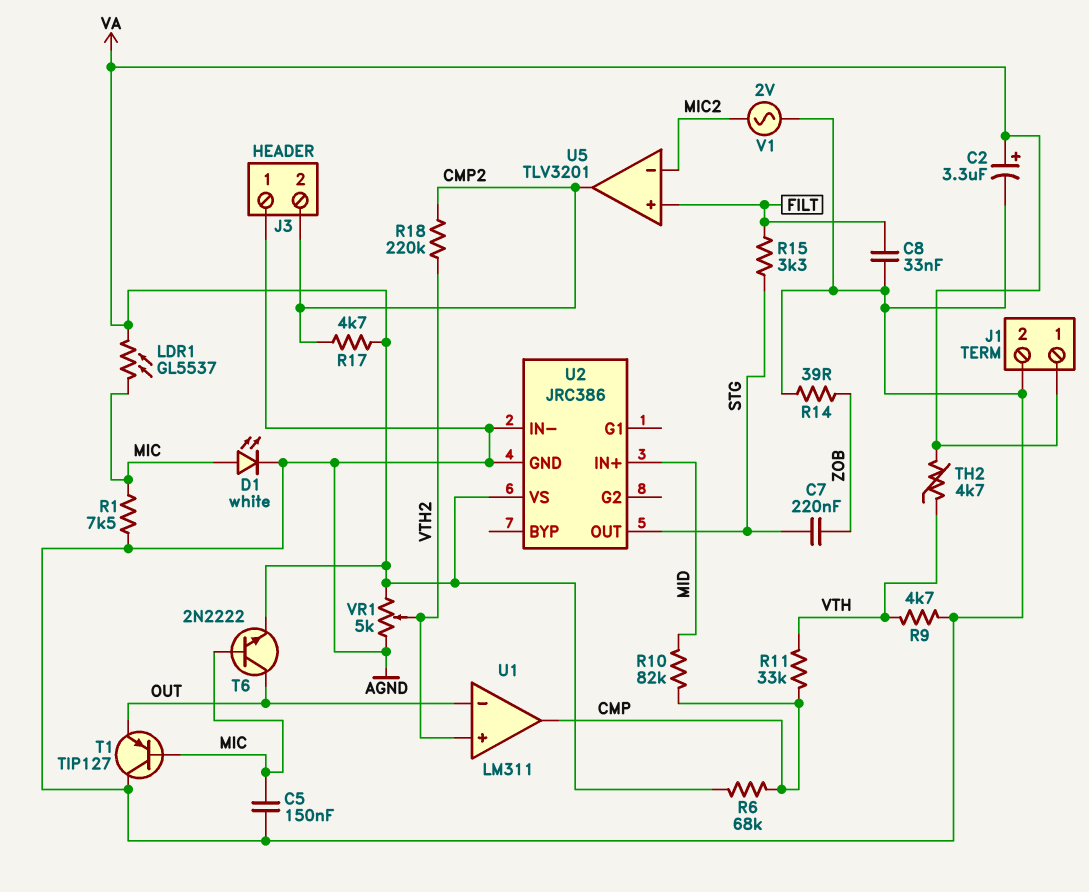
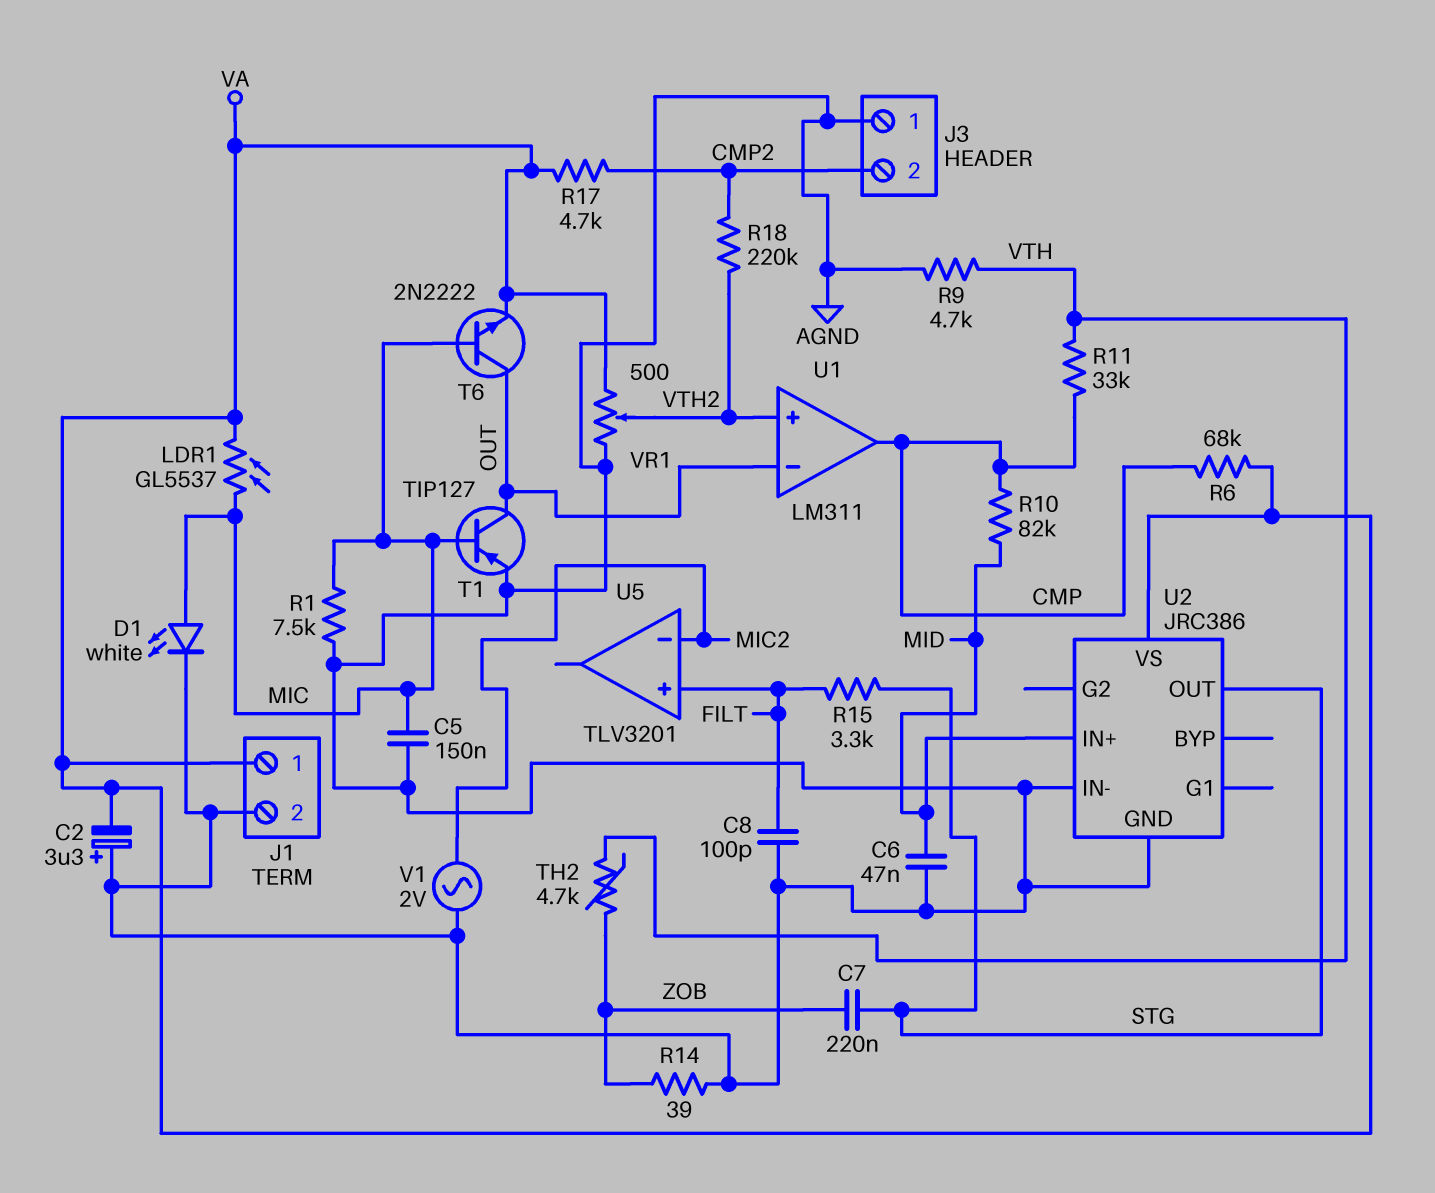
C2: 3.3uF (plus VA, minus AGND) -> 3.3uF (plus AGND, minus VA)
C6: none -> 47nF (AGND, MID)
C8: 33nF (AGND, FILT) -> 100pF (AGND, FILT)
T1: PNP TIP127 (B MIC, C AGND, E OUT) -> PNP TIP127 (B MIC, C OUT, E AGND)
TH2: 4.7k (VA, VTH) -> 4.7k (VTH, ZOB)
U5 pin out: CMP2 -> none
VR1: 5k (AGND, VA, wiper VTH2) -> 500 (AGND, VA, wiper VTH2)

